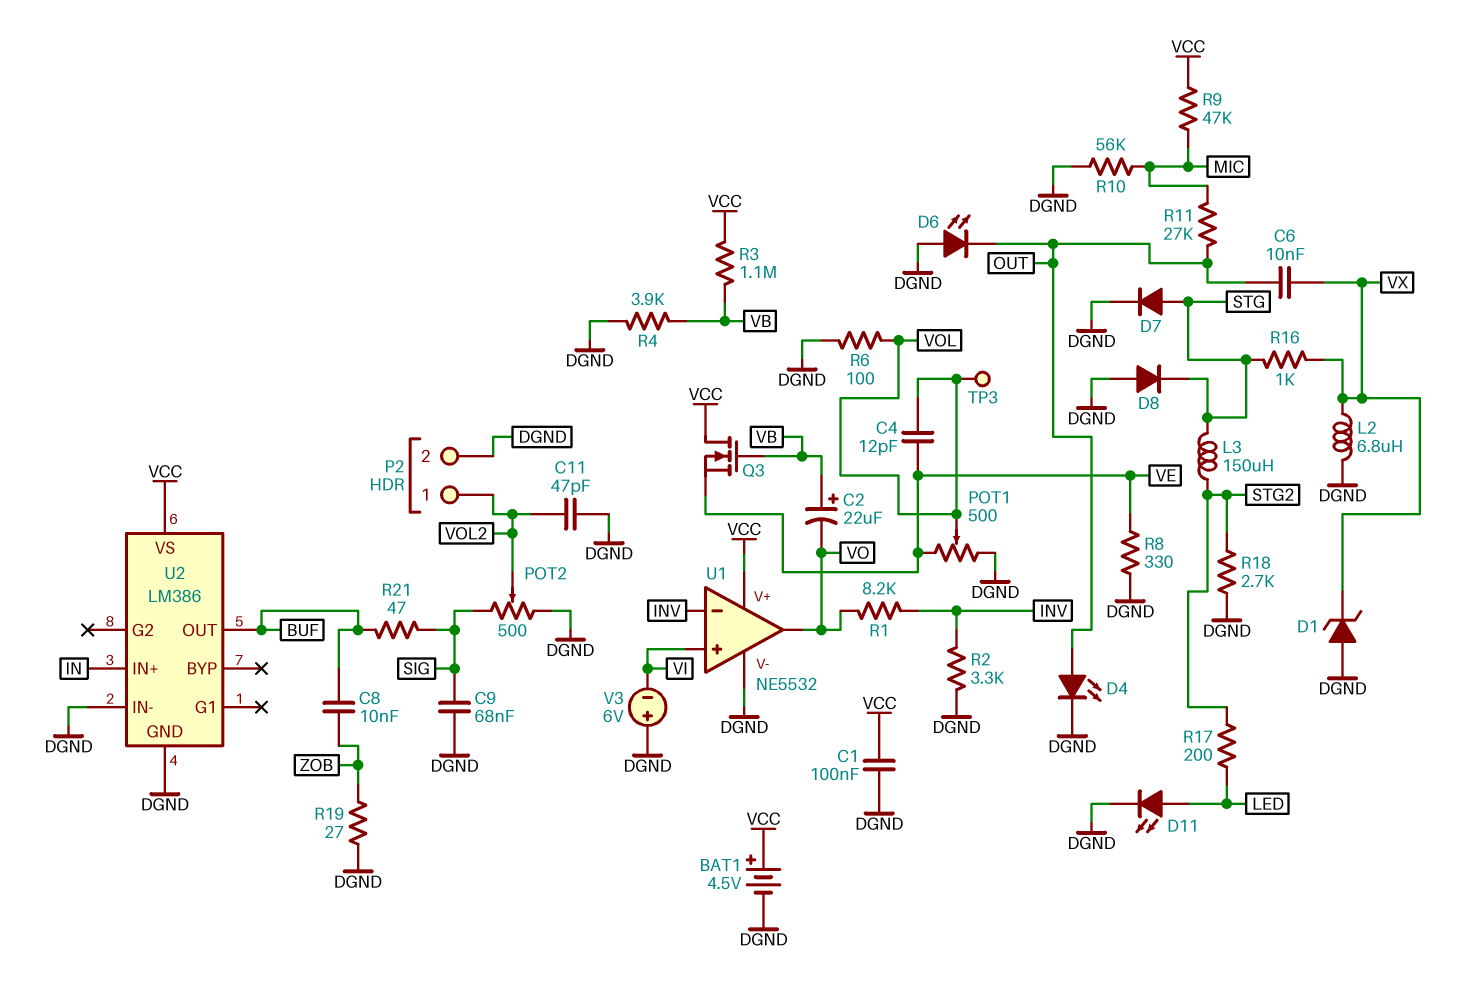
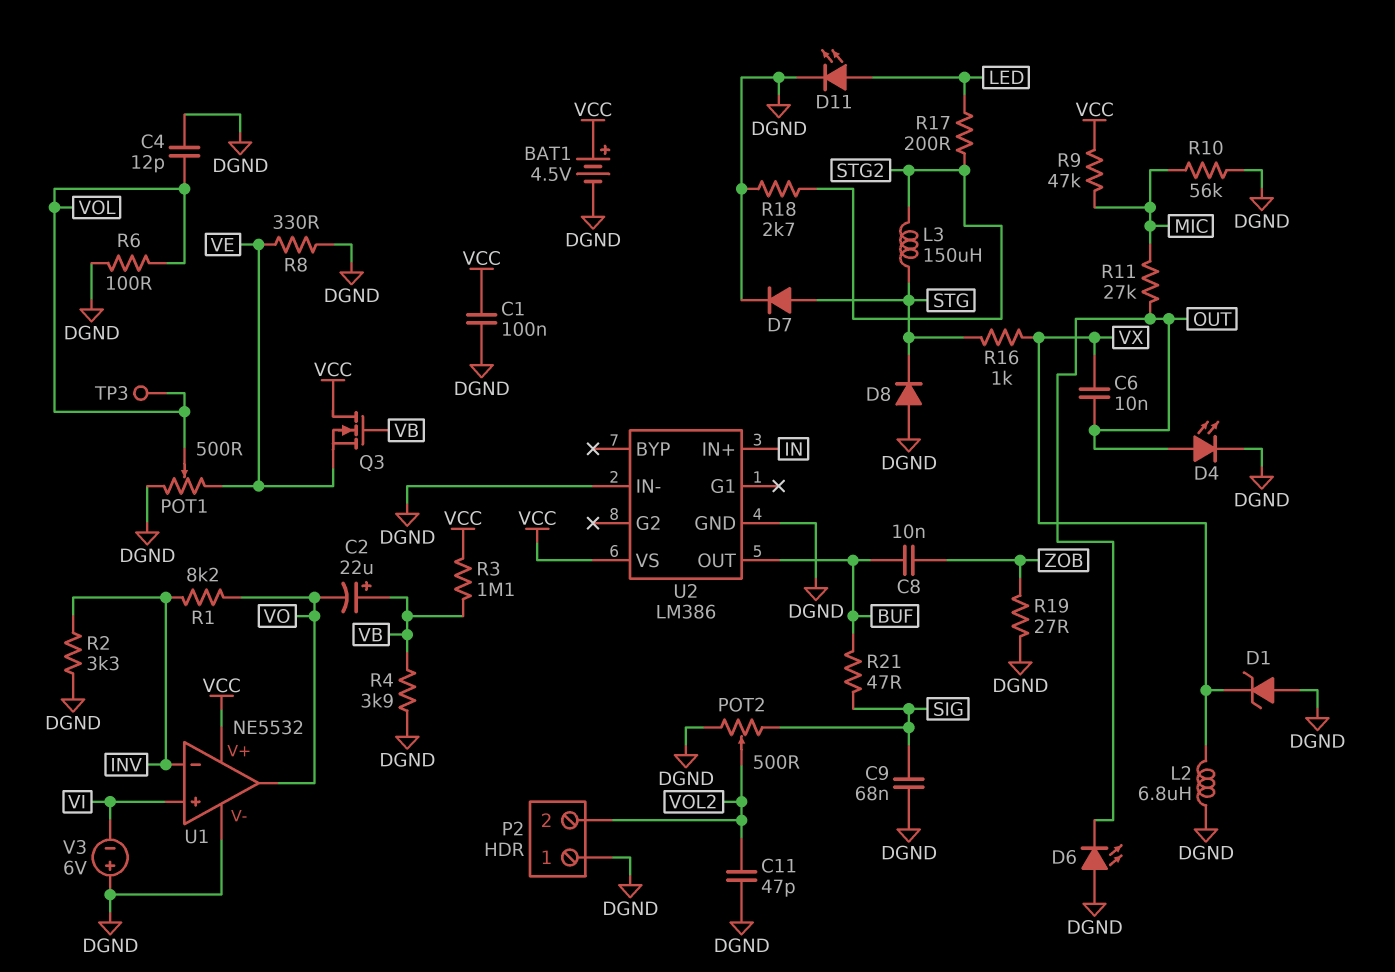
C4: 12pF (VE, VOL) -> 12pF (DGND, VOL)
P2 pin 1: VOL2 -> DGND
P2 pin 2: DGND -> VOL2

